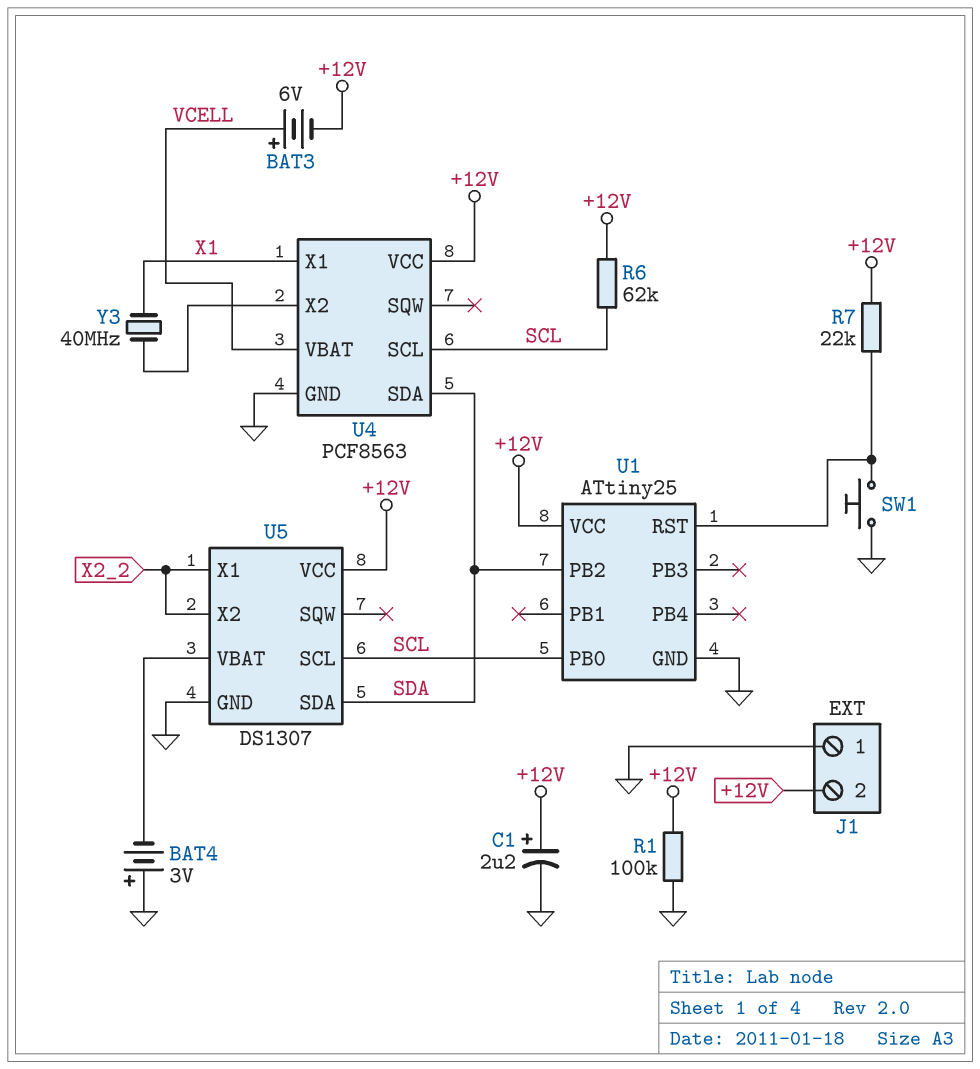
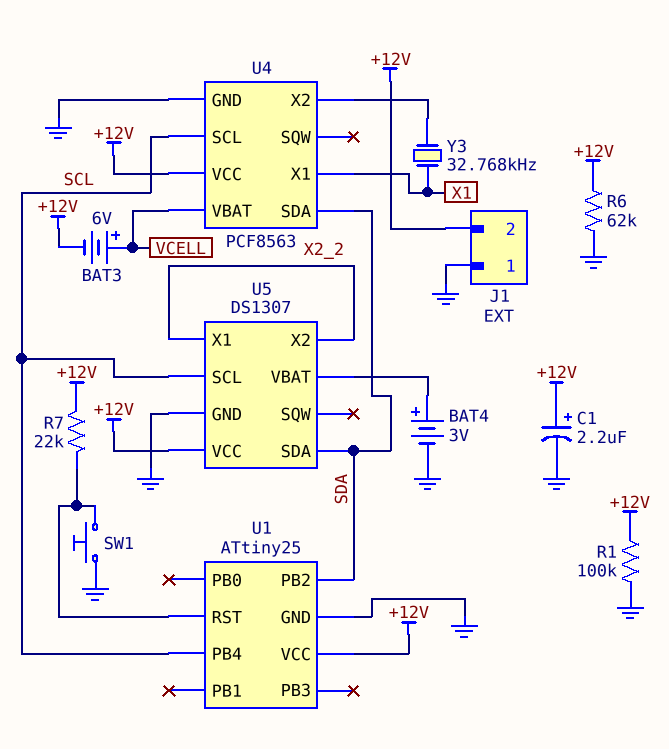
BAT4: 3V (plus GND, minus U5/VBAT) -> 3V (plus U5/VBAT, minus GND)
R6: 62k (+12V, SCL) -> 62k (+12V, GND)
U1 pin PB0: SCL -> none
U1 pin PB4: none -> SCL
Y3: 40MHz (U4/X2, X1) -> 32.768kHz (U4/X2, X1)

